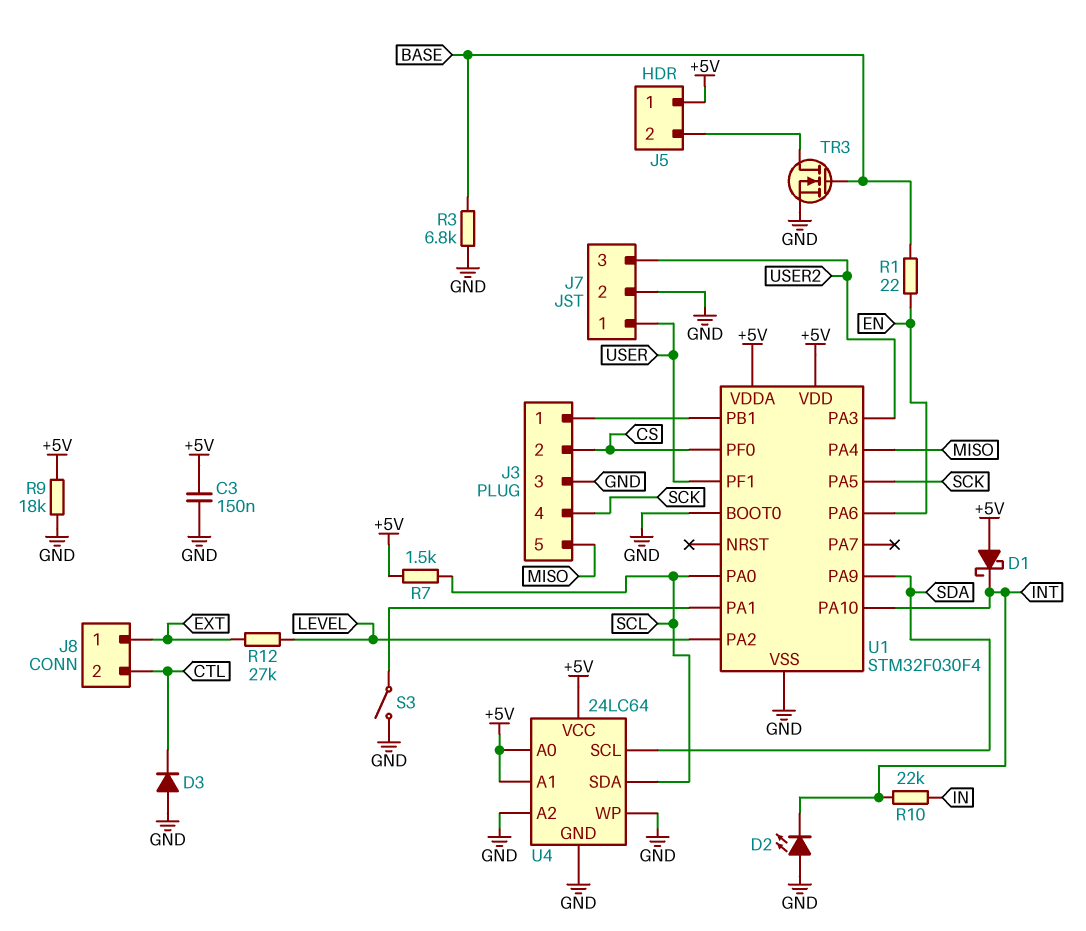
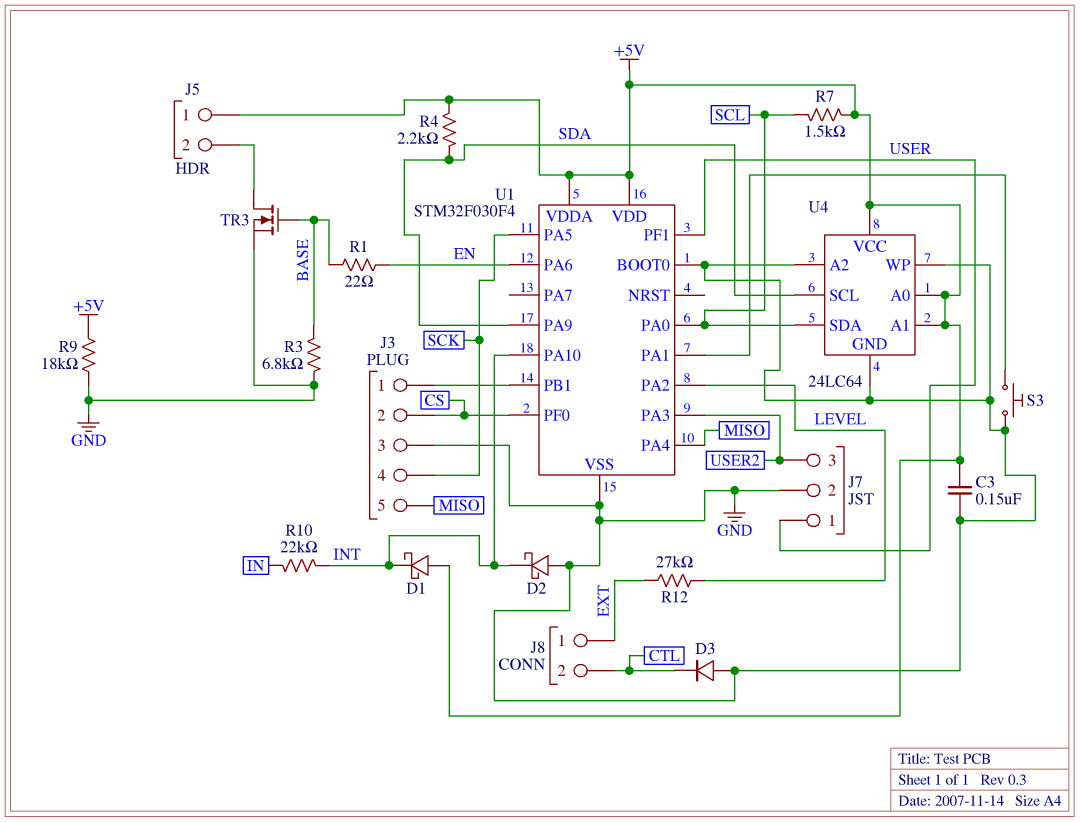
D2: LED (A GND, K INT) -> schottky (A GND, K INT)
R4: none -> 2.2k (+5V, SDA)
S3: switch (GND, U1/PA1) -> button (GND, U1/PA1)

